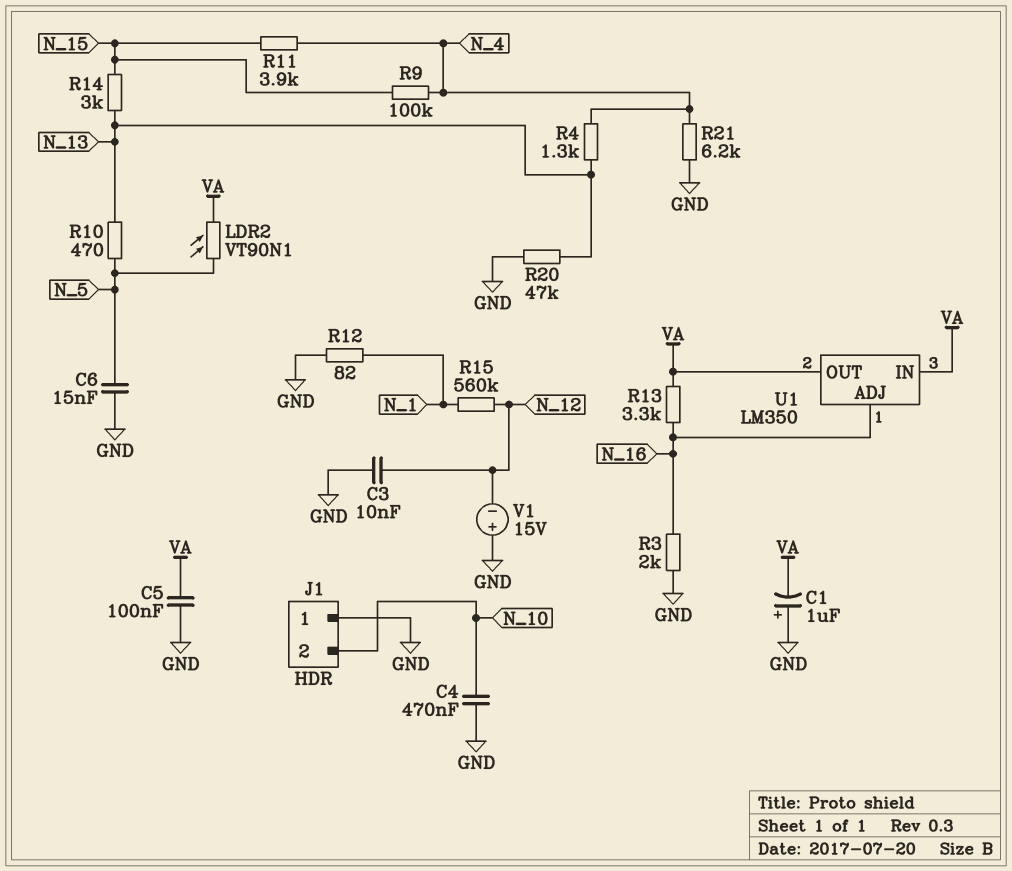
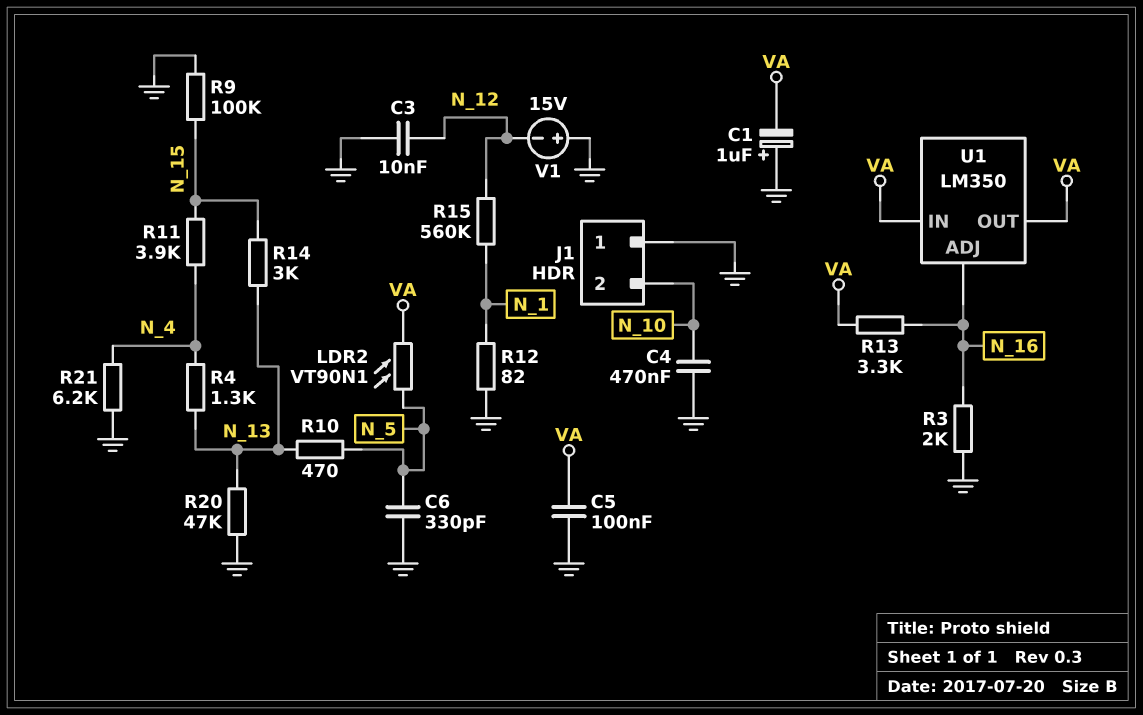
C6: 15nF (GND, N_5) -> 330pF (GND, N_5)
R9: 100k (N_4, N_15) -> 100k (GND, N_15)

